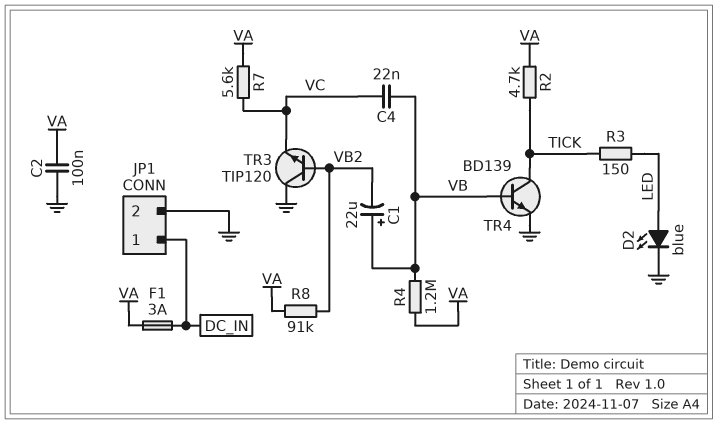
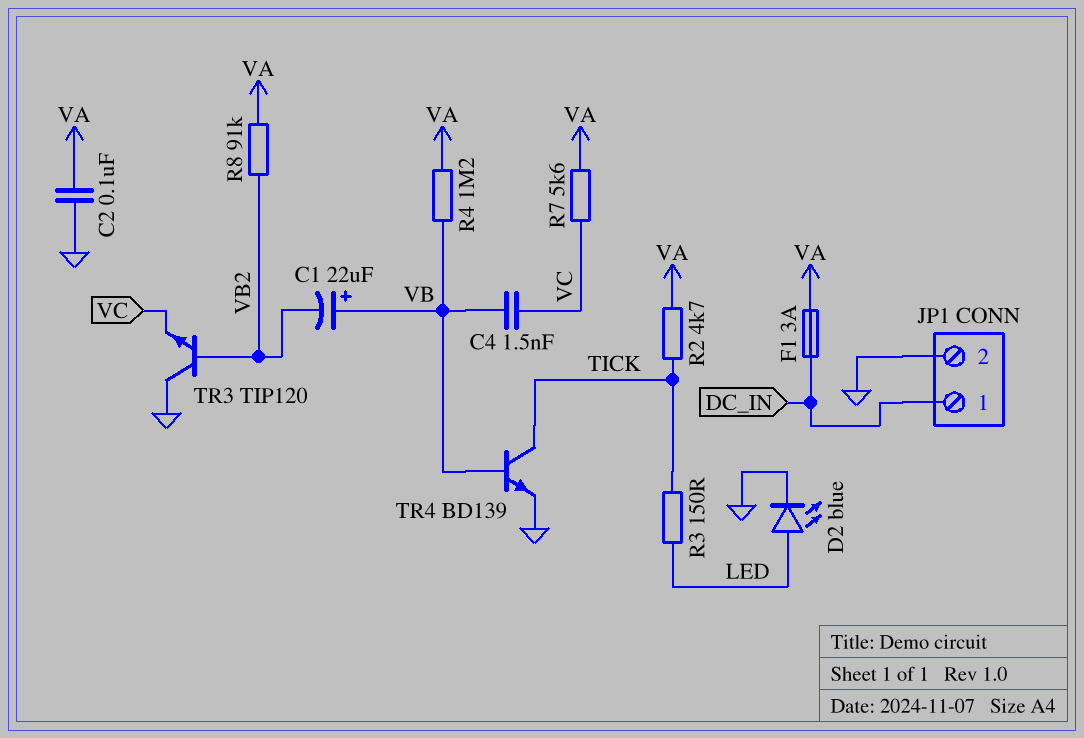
C4: 22nF (VB, VC) -> 1.5nF (VB, VC)

